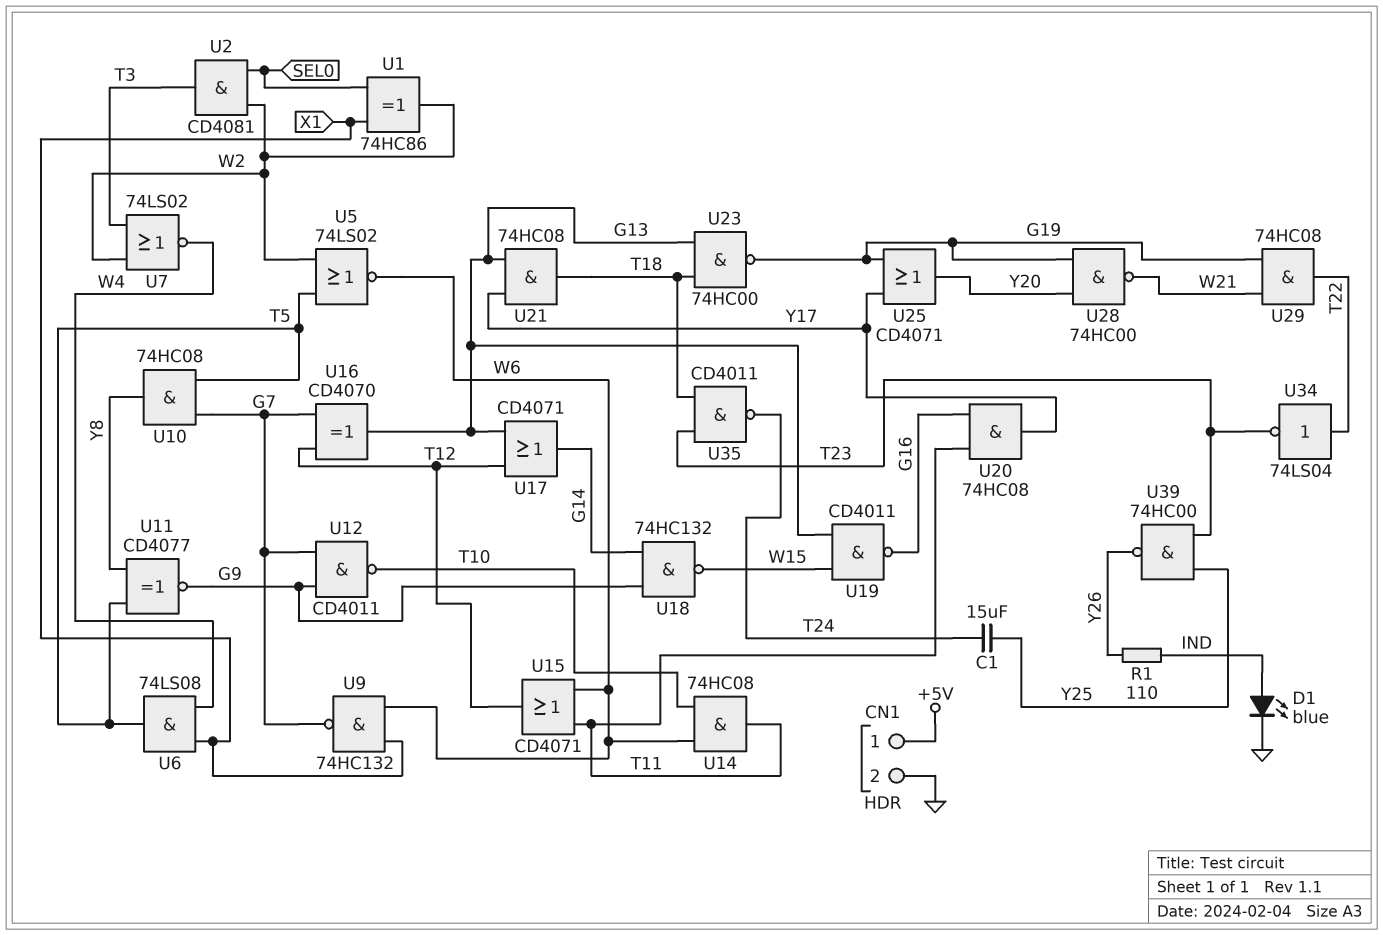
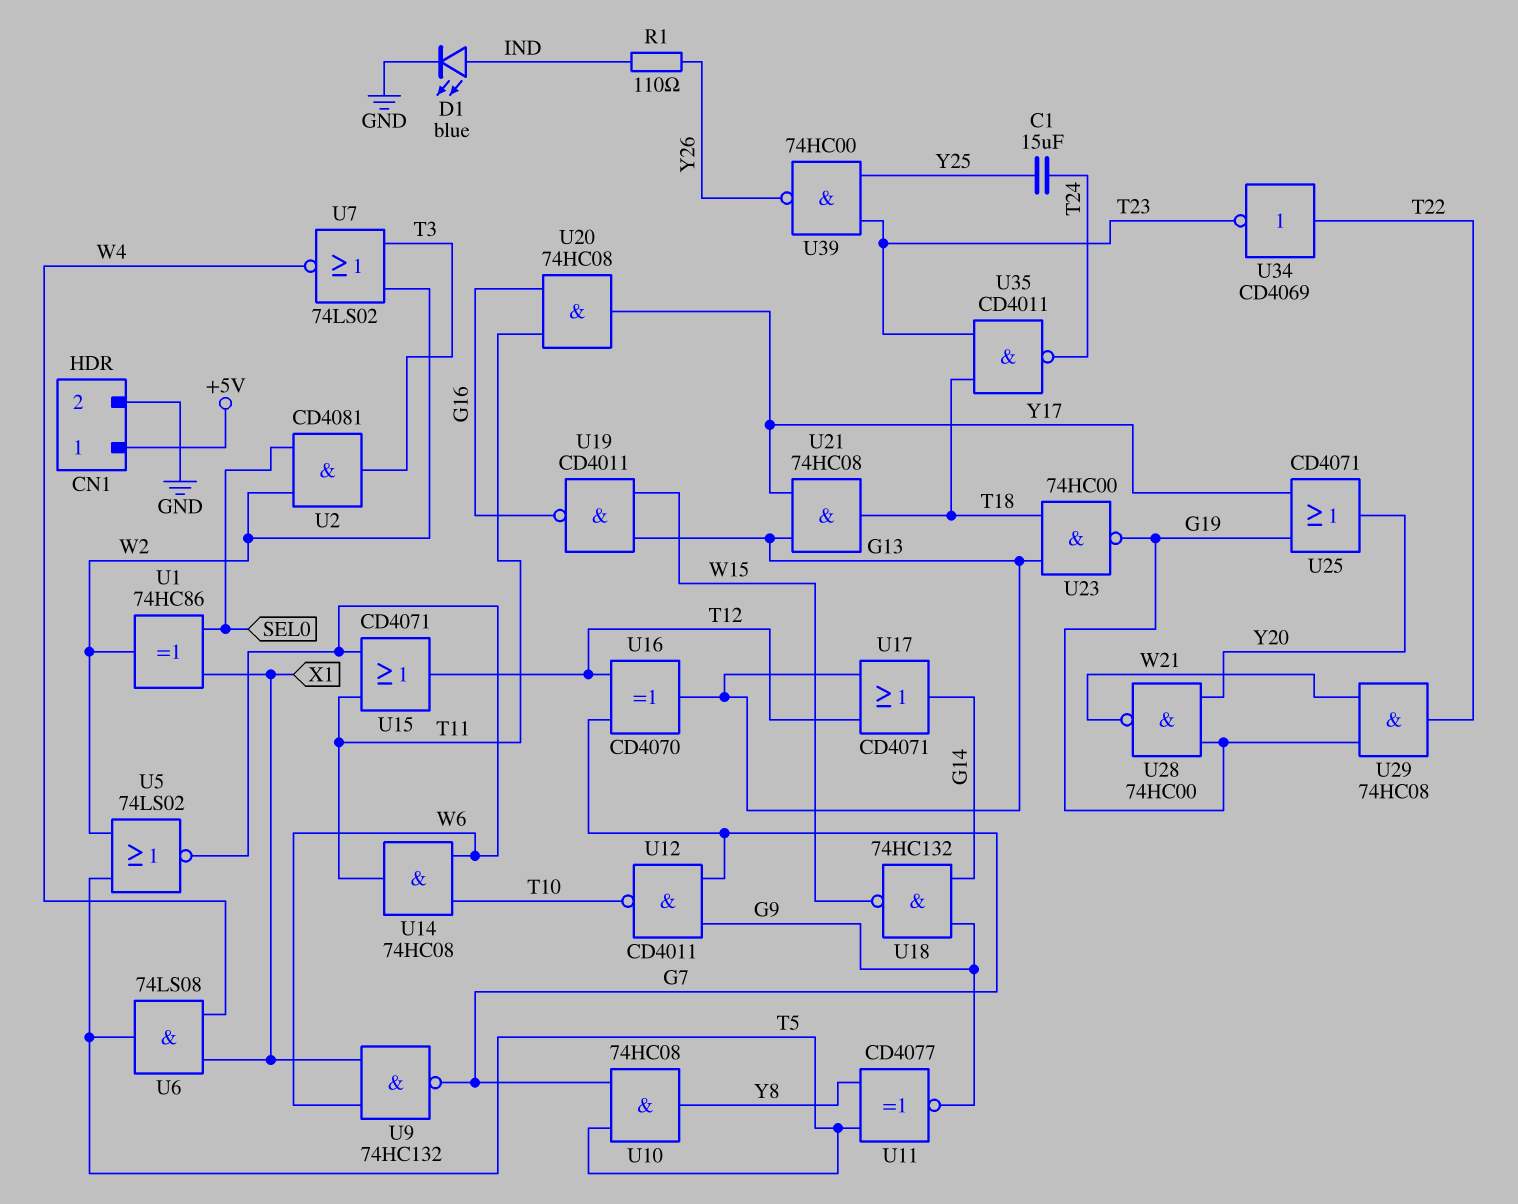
U34: NOT 74LS04 (in T22, out T23) -> NOT CD4069 (in T22, out T23)

